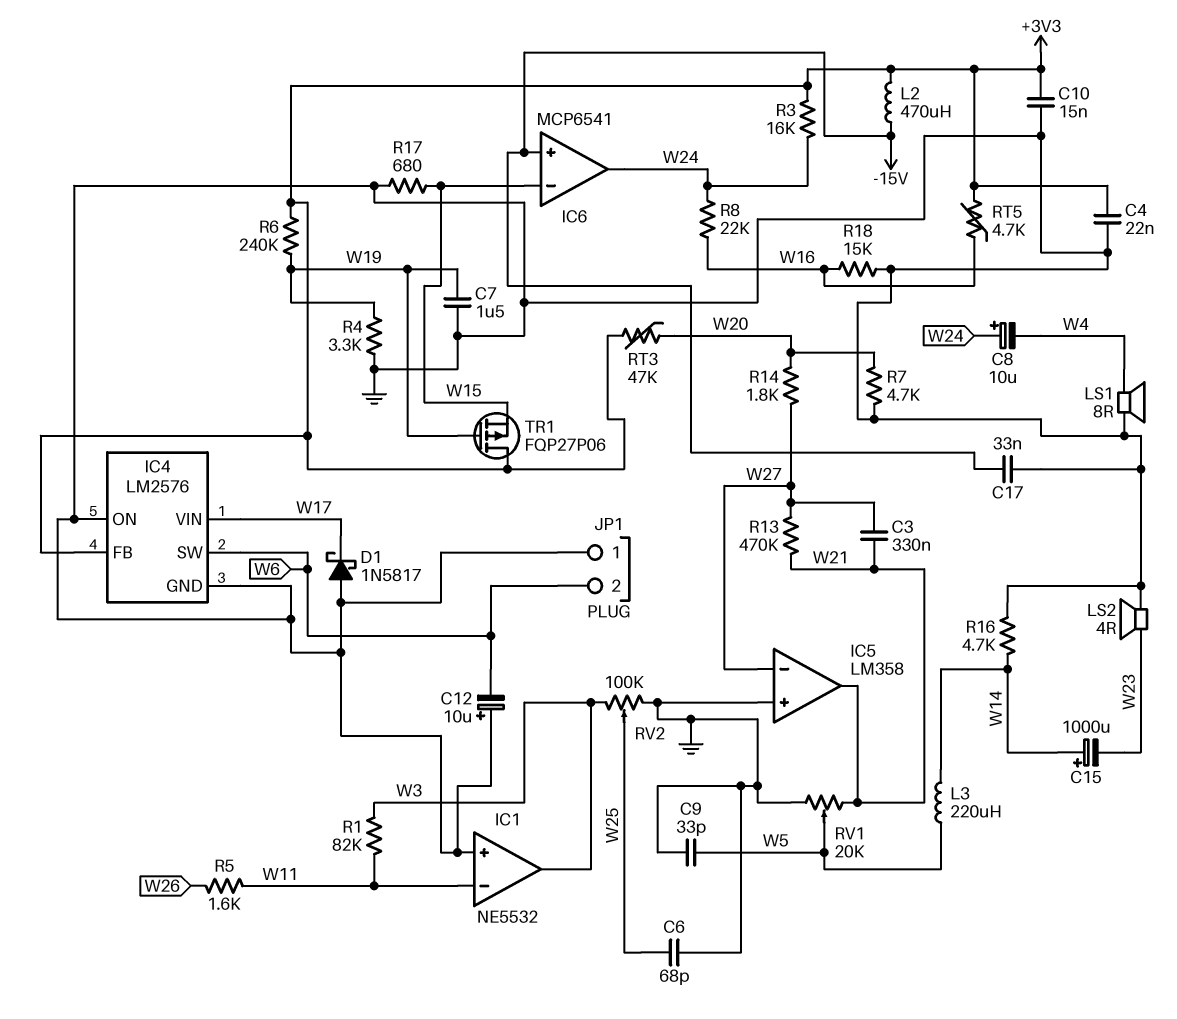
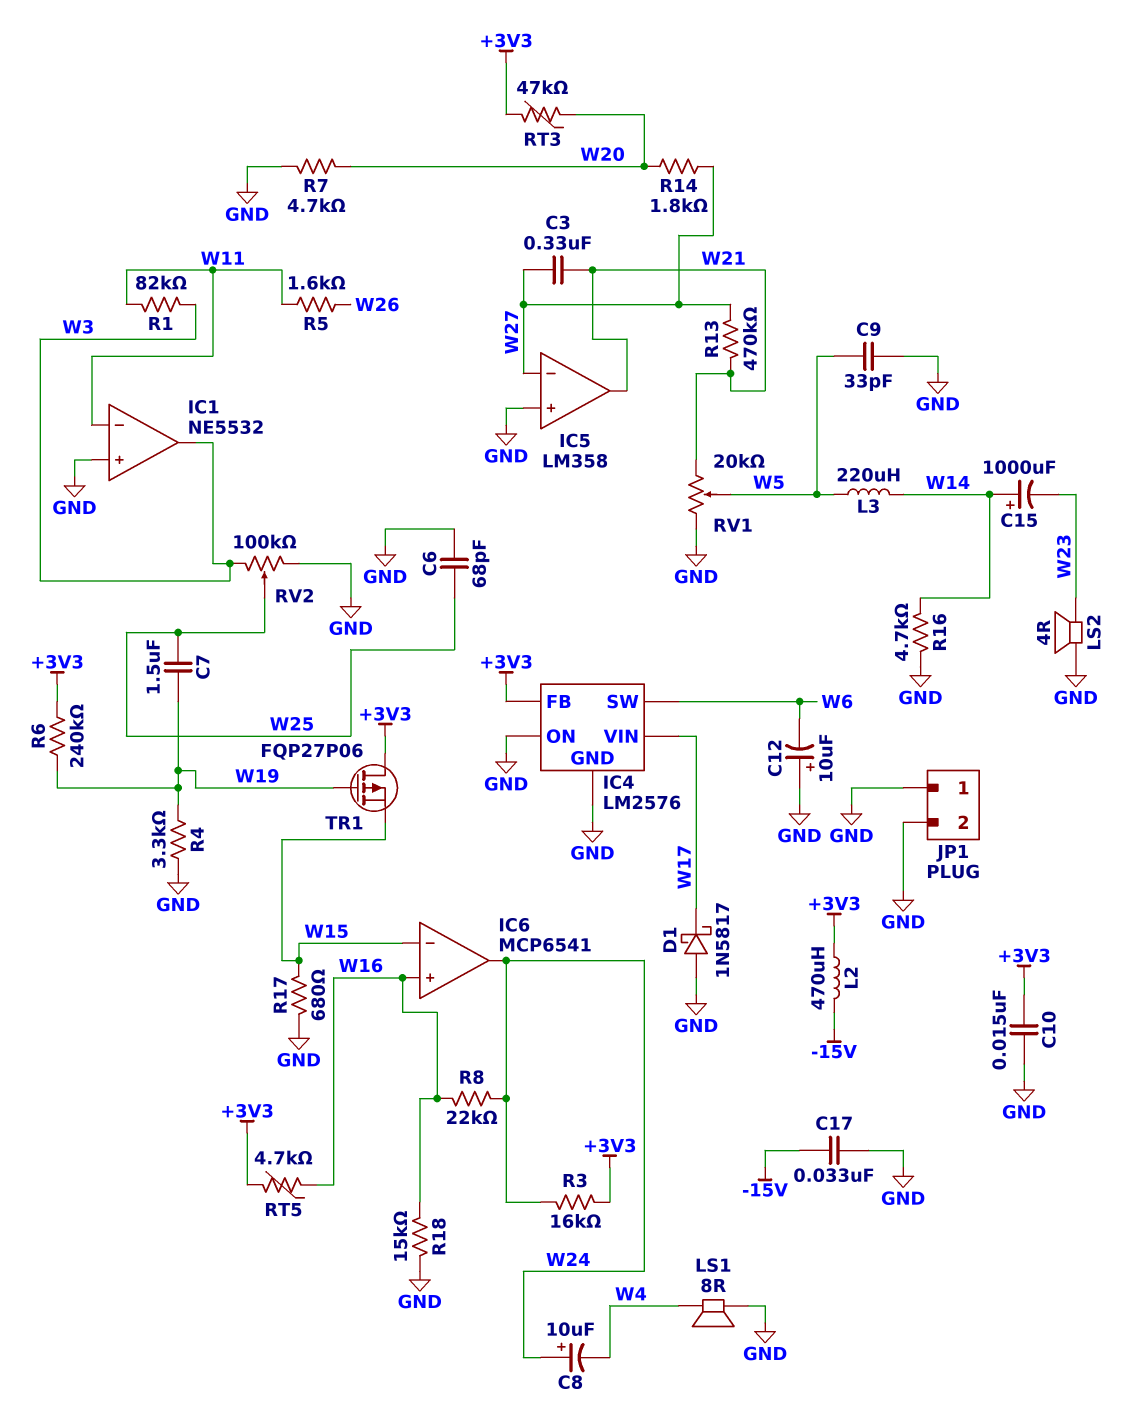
C4: 22nF (+3V3, GND) -> none
C7: 1.5uF (GND, W19) -> 1.5uF (W19, W25)
IC6 pin in+: -15V -> W16
JP1 pin 2: W6 -> GND

